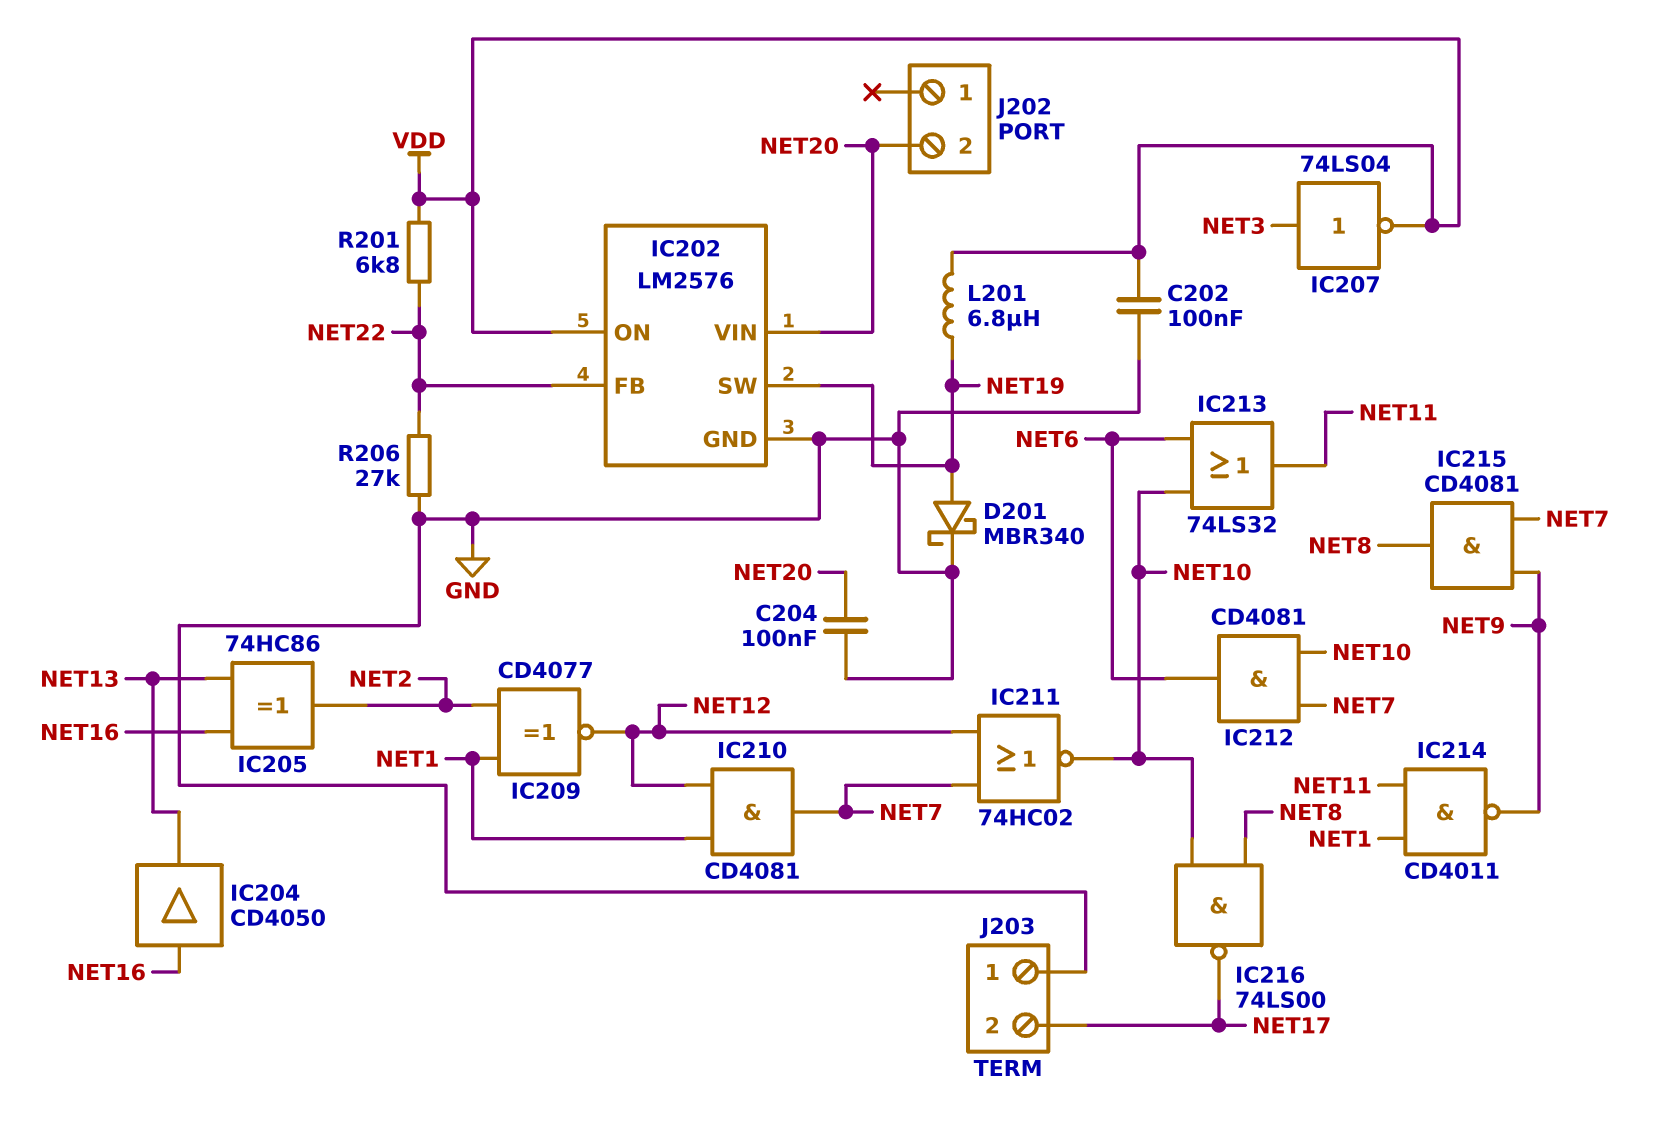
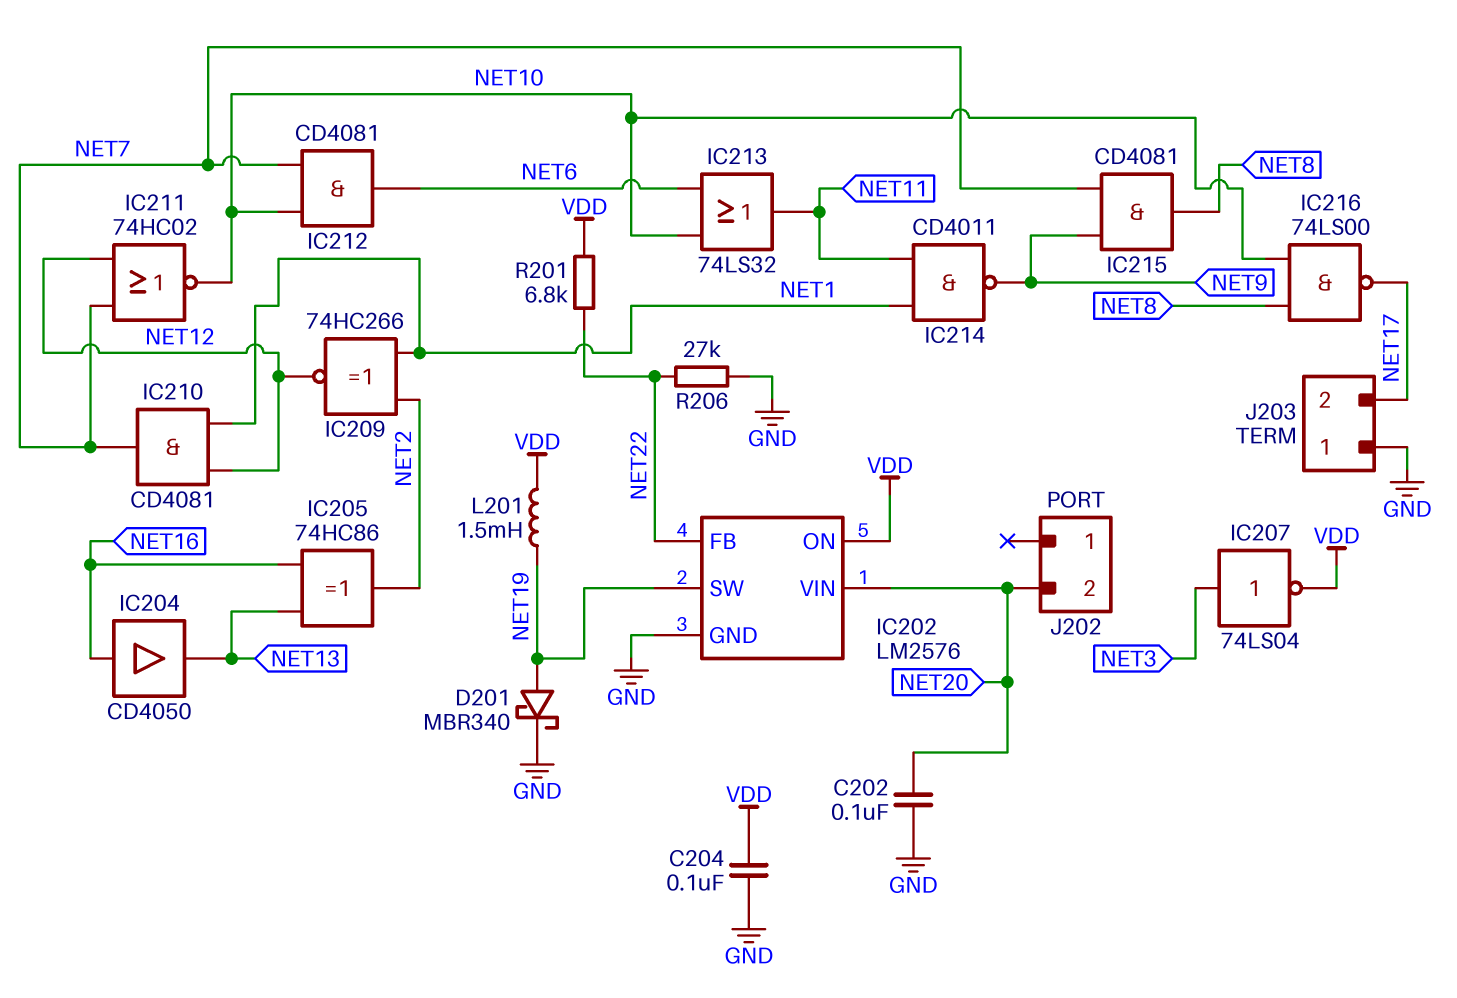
C202: 100nF (GND, VDD) -> 100nF (GND, NET20)
C204: 100nF (GND, NET20) -> 100nF (GND, VDD)
IC209: XNOR CD4077 (in NET1, in NET2, out NET12) -> XNOR 74HC266 (in NET1, in NET2, out NET12)
L201: 6.8uH (NET19, VDD) -> 1.5mH (NET19, VDD)

